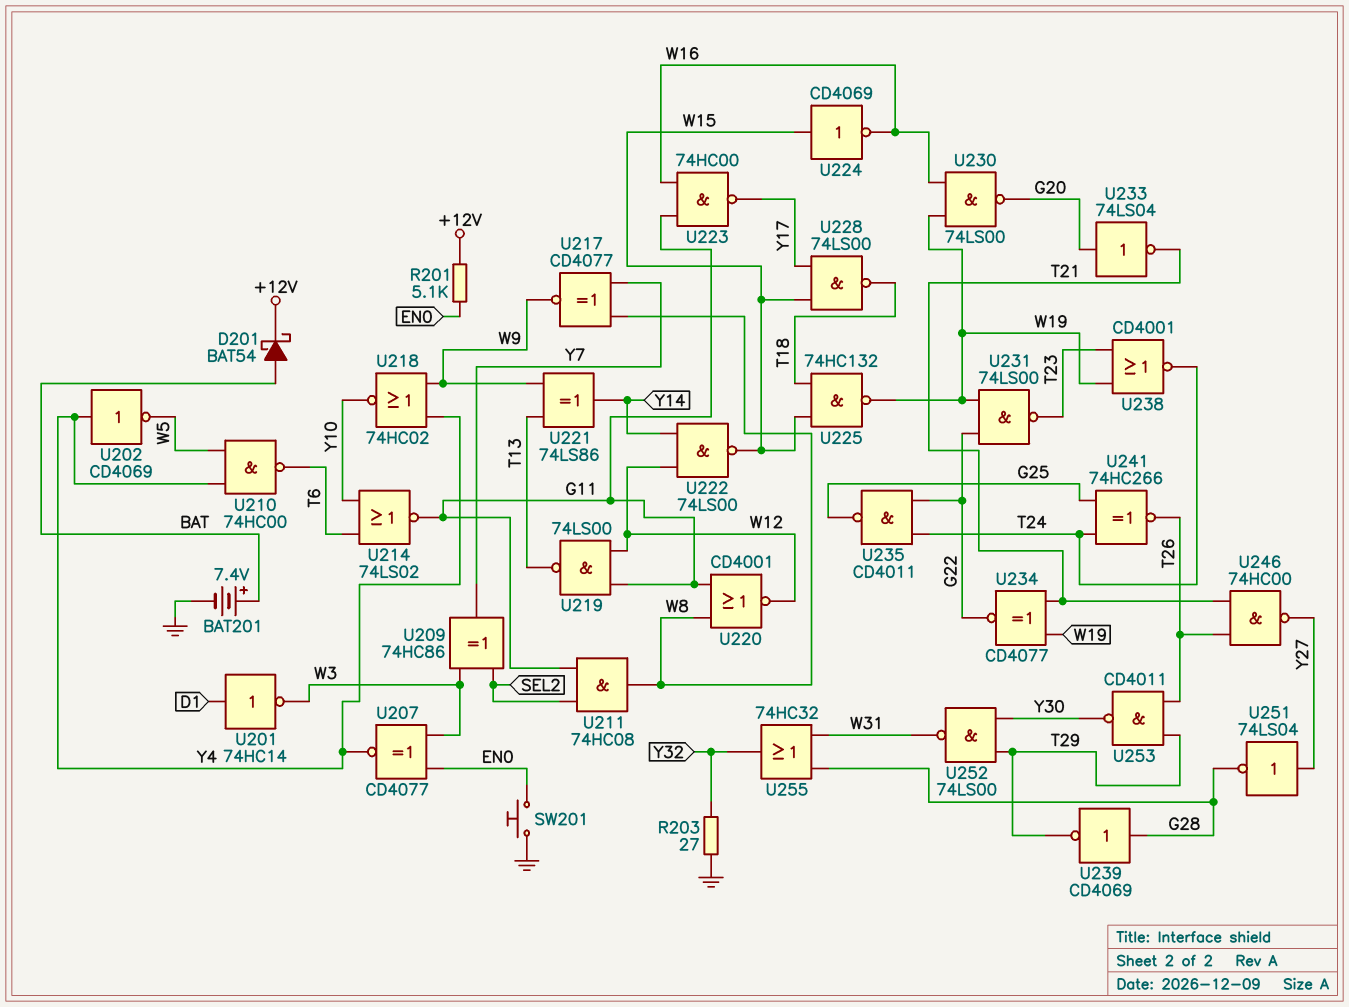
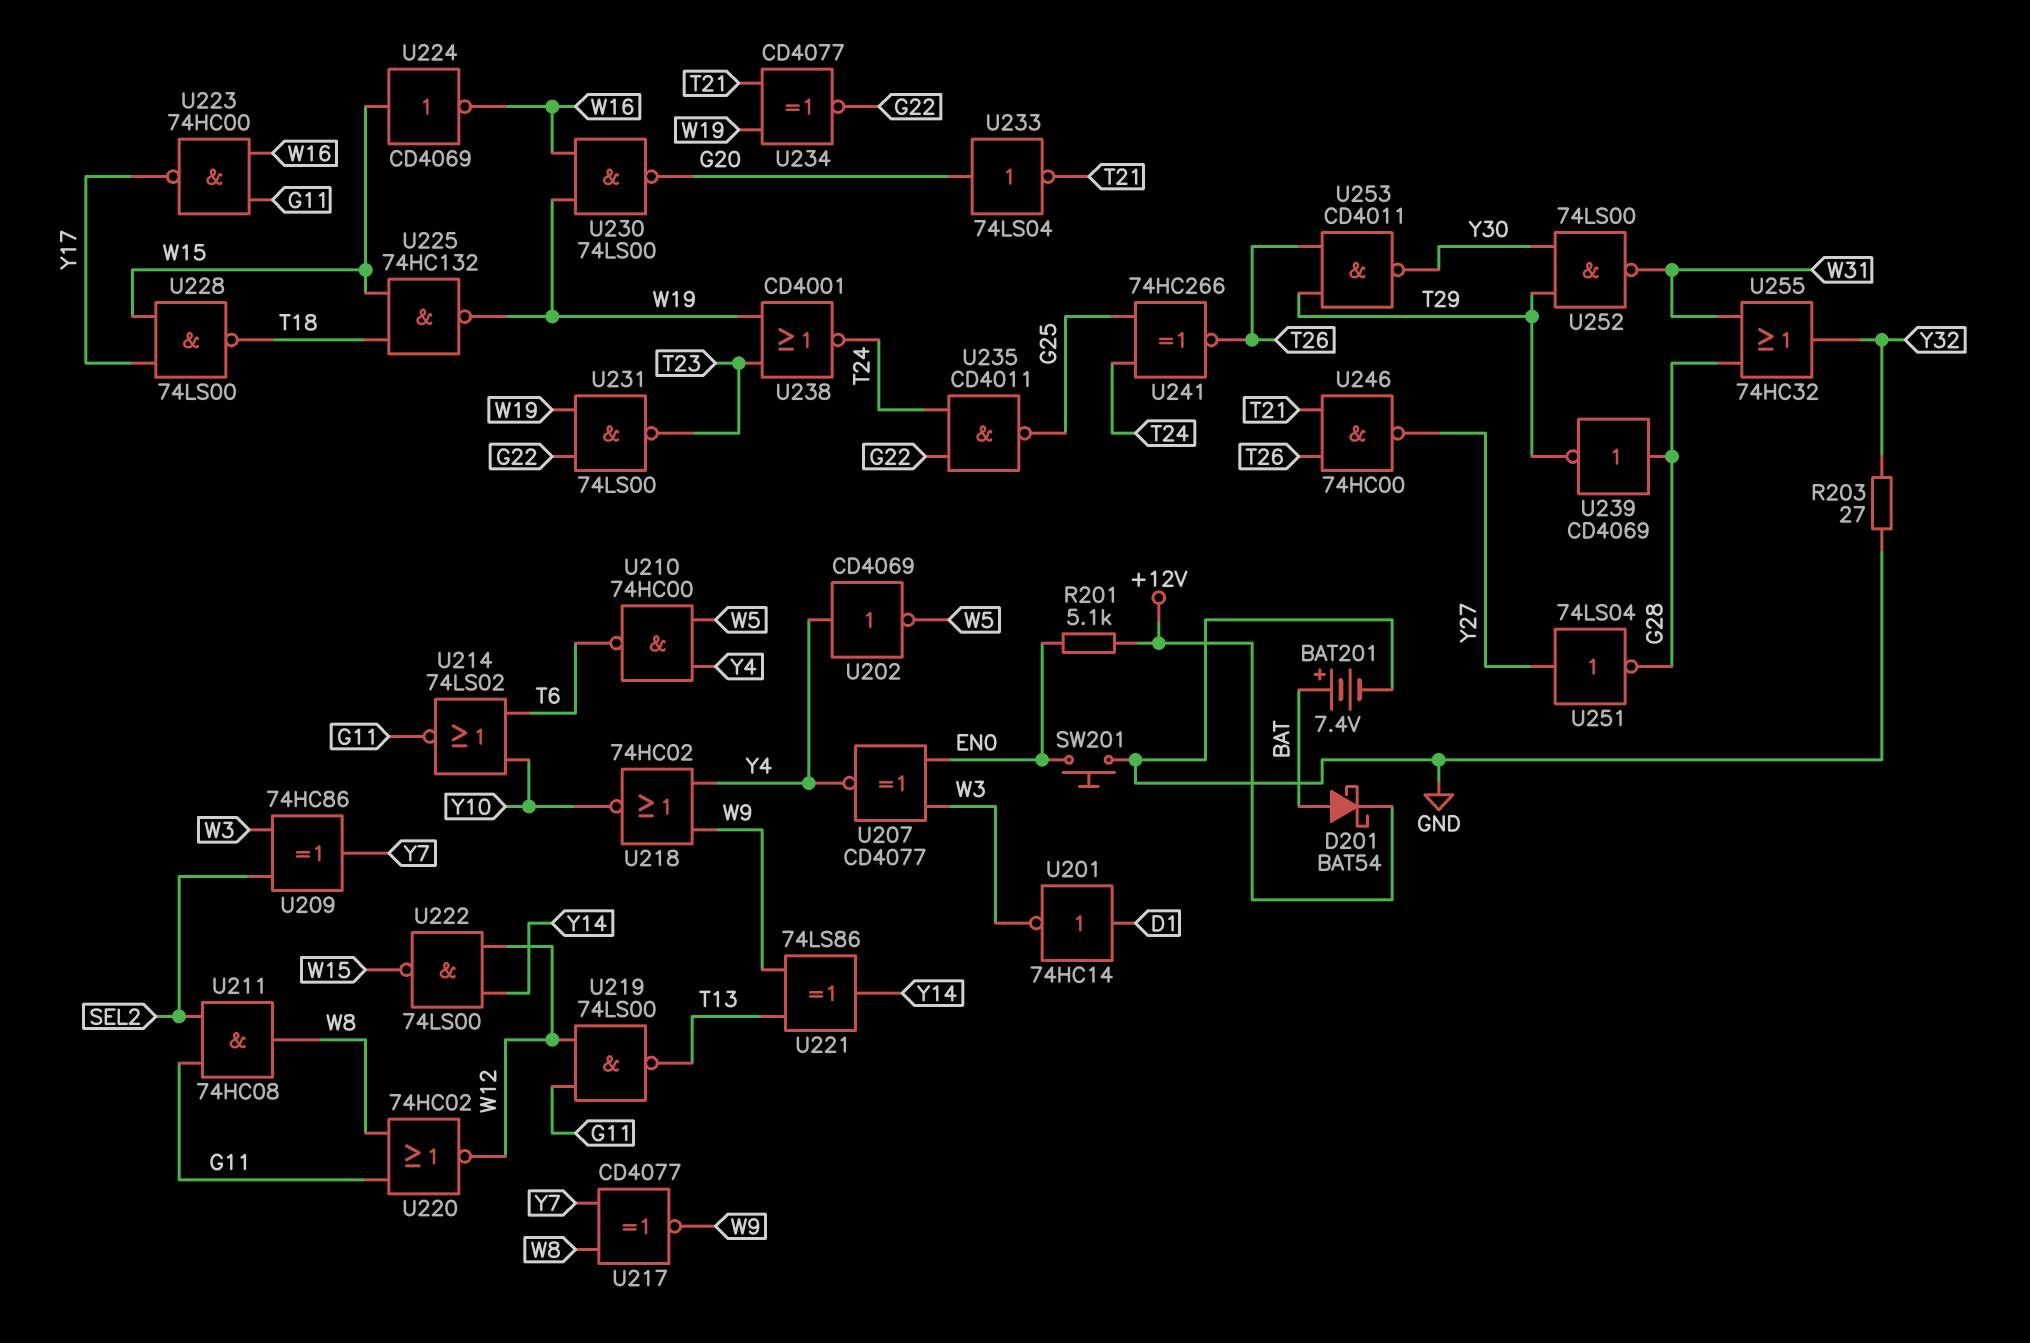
U220: NOR CD4001 (in G11, in W8, out W12) -> NOR 74HC02 (in G11, in W8, out W12)

